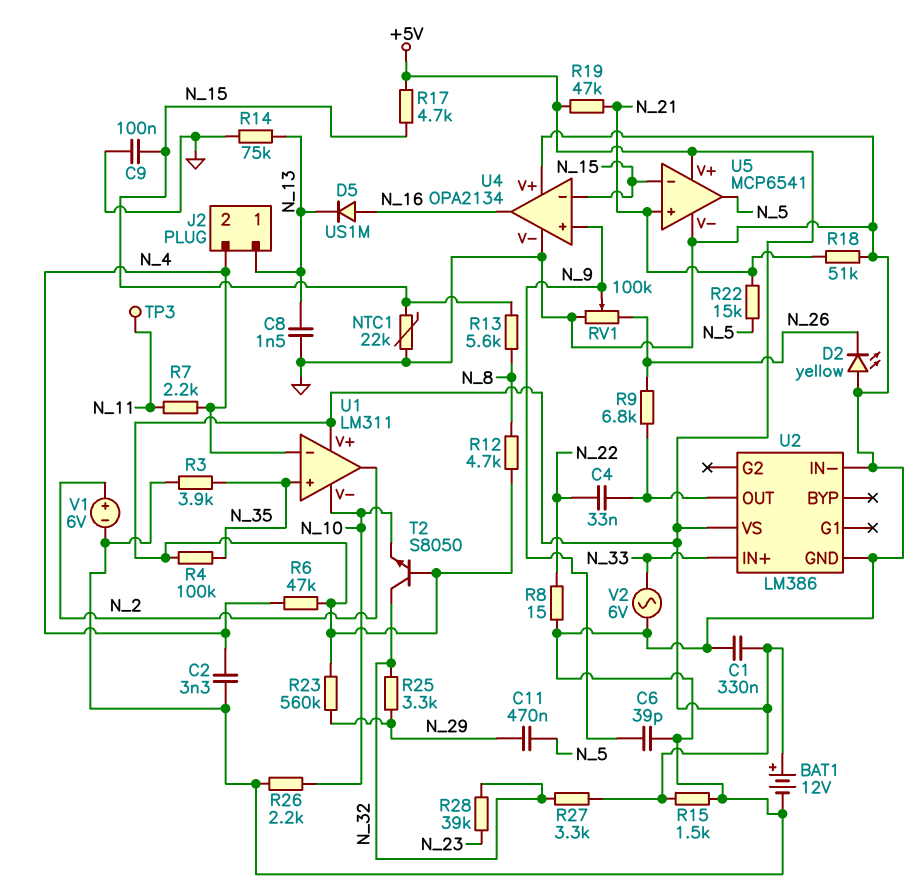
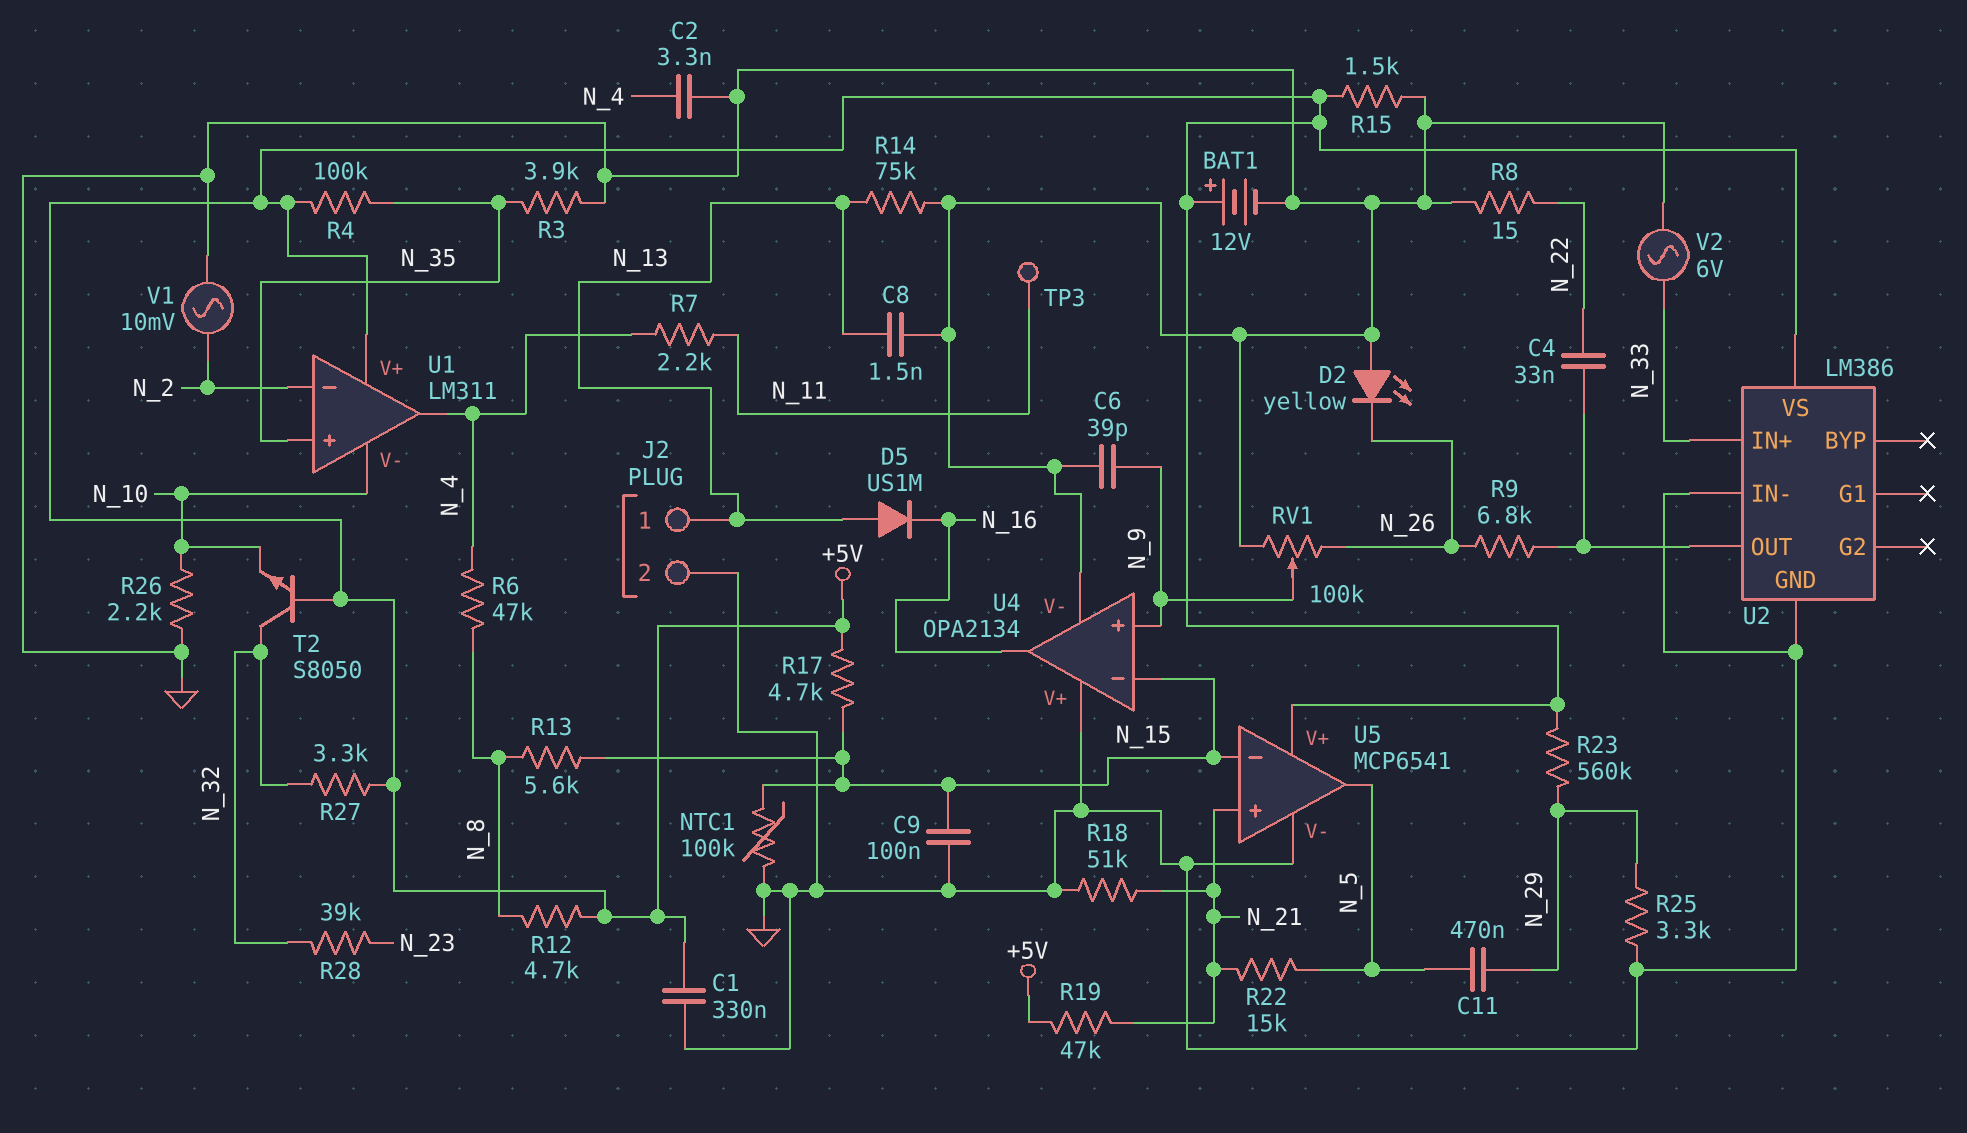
D5: diode US1M (A N_16, K N_13) -> diode US1M (A N_13, K N_16)
J2 pin 2: N_4 -> GND
NTC1: 22k (GND, N_15) -> 100k (GND, N_15)
R6: 47k (+5V, N_4) -> 47k (N_4, N_8)
R25: 3.3k (N_29, N_32) -> 3.3k (GND, N_29)
U1 pin in-: N_4 -> N_2
U1 pin out: N_2 -> N_4
V1: 6V (plus N_2, minus GND) -> AC 10mV (GND, N_2)

